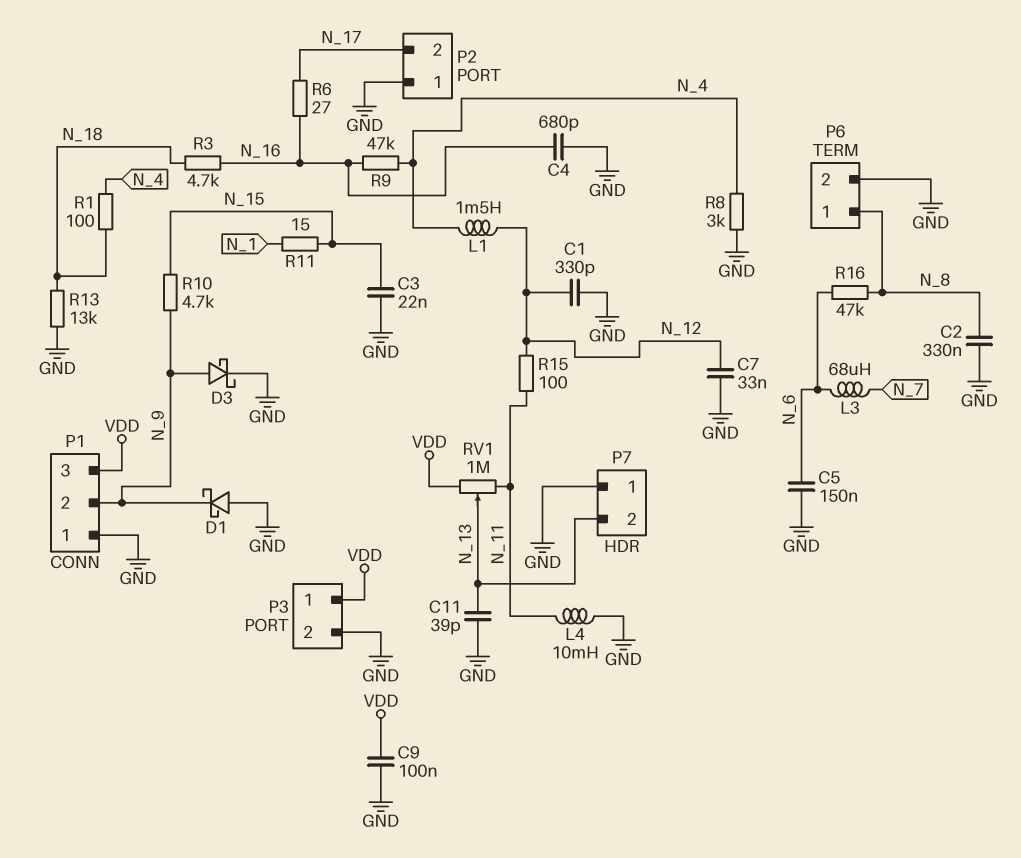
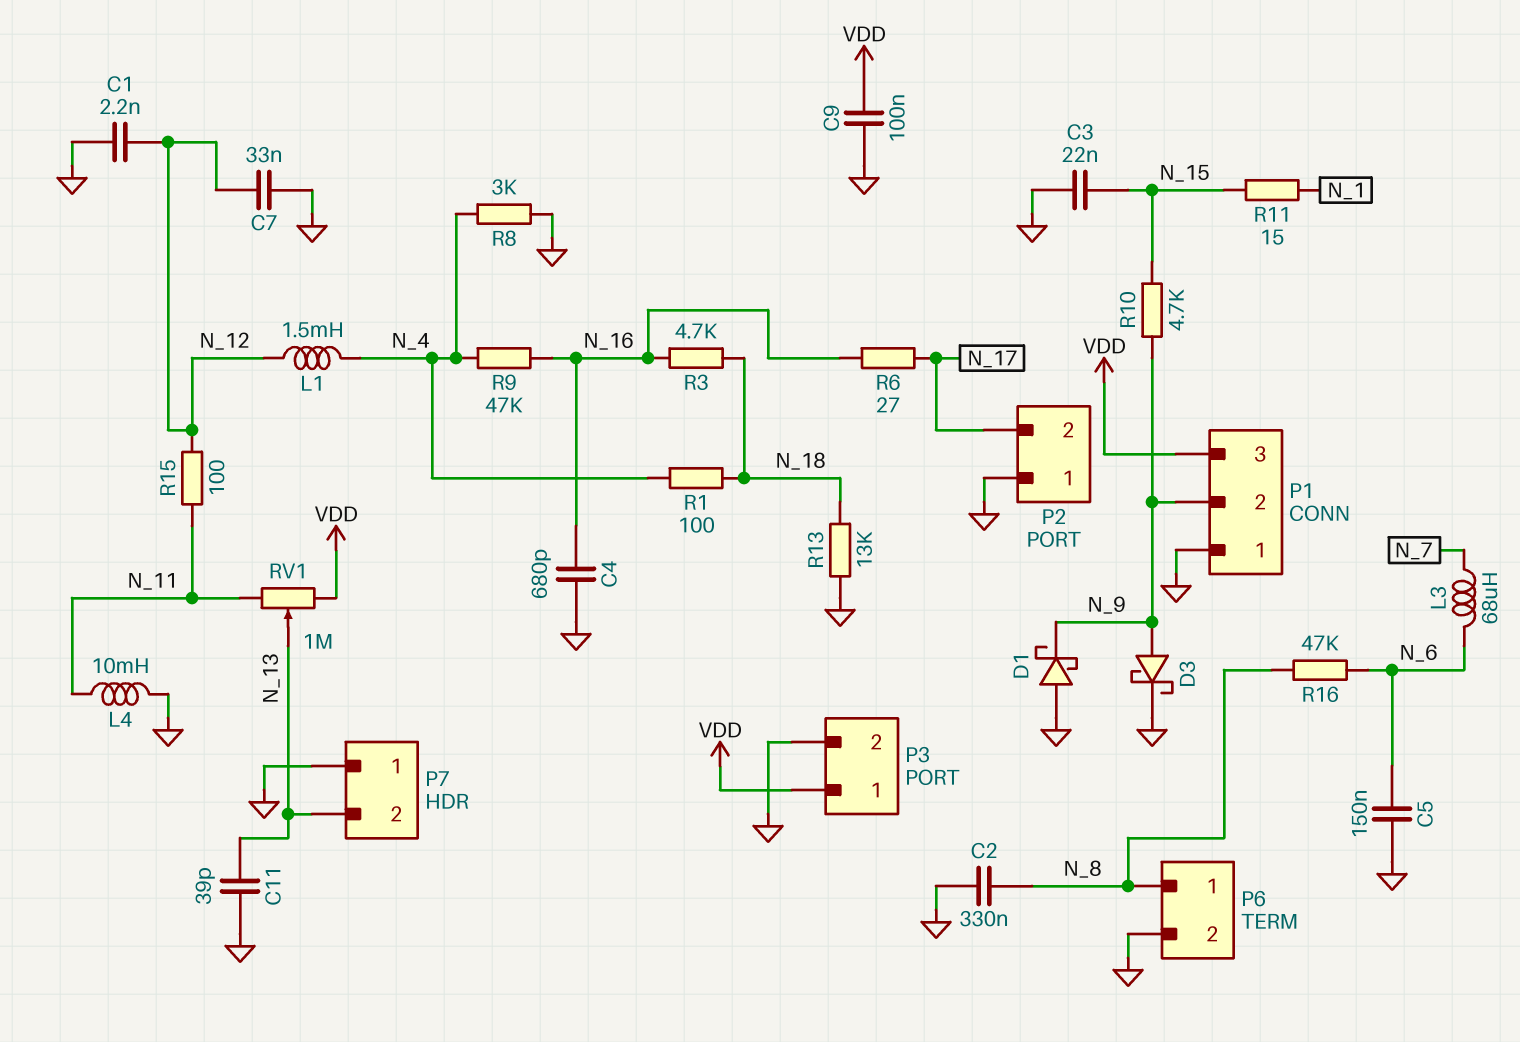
C1: 330pF (GND, N_12) -> 2.2nF (GND, N_12)

